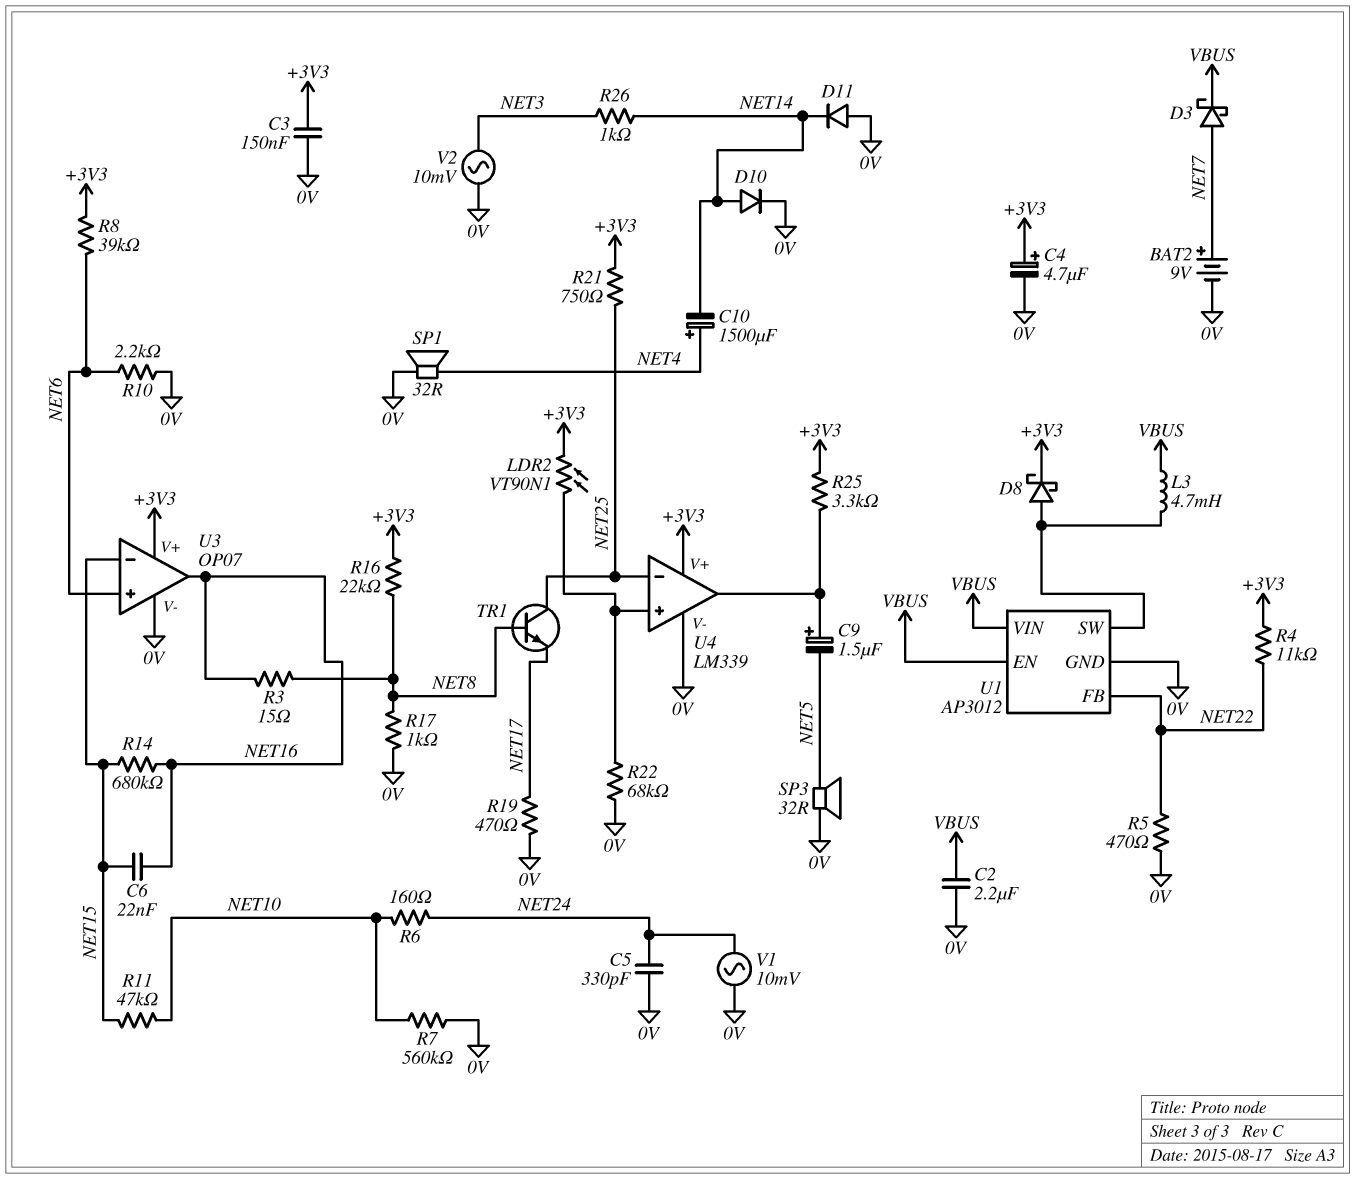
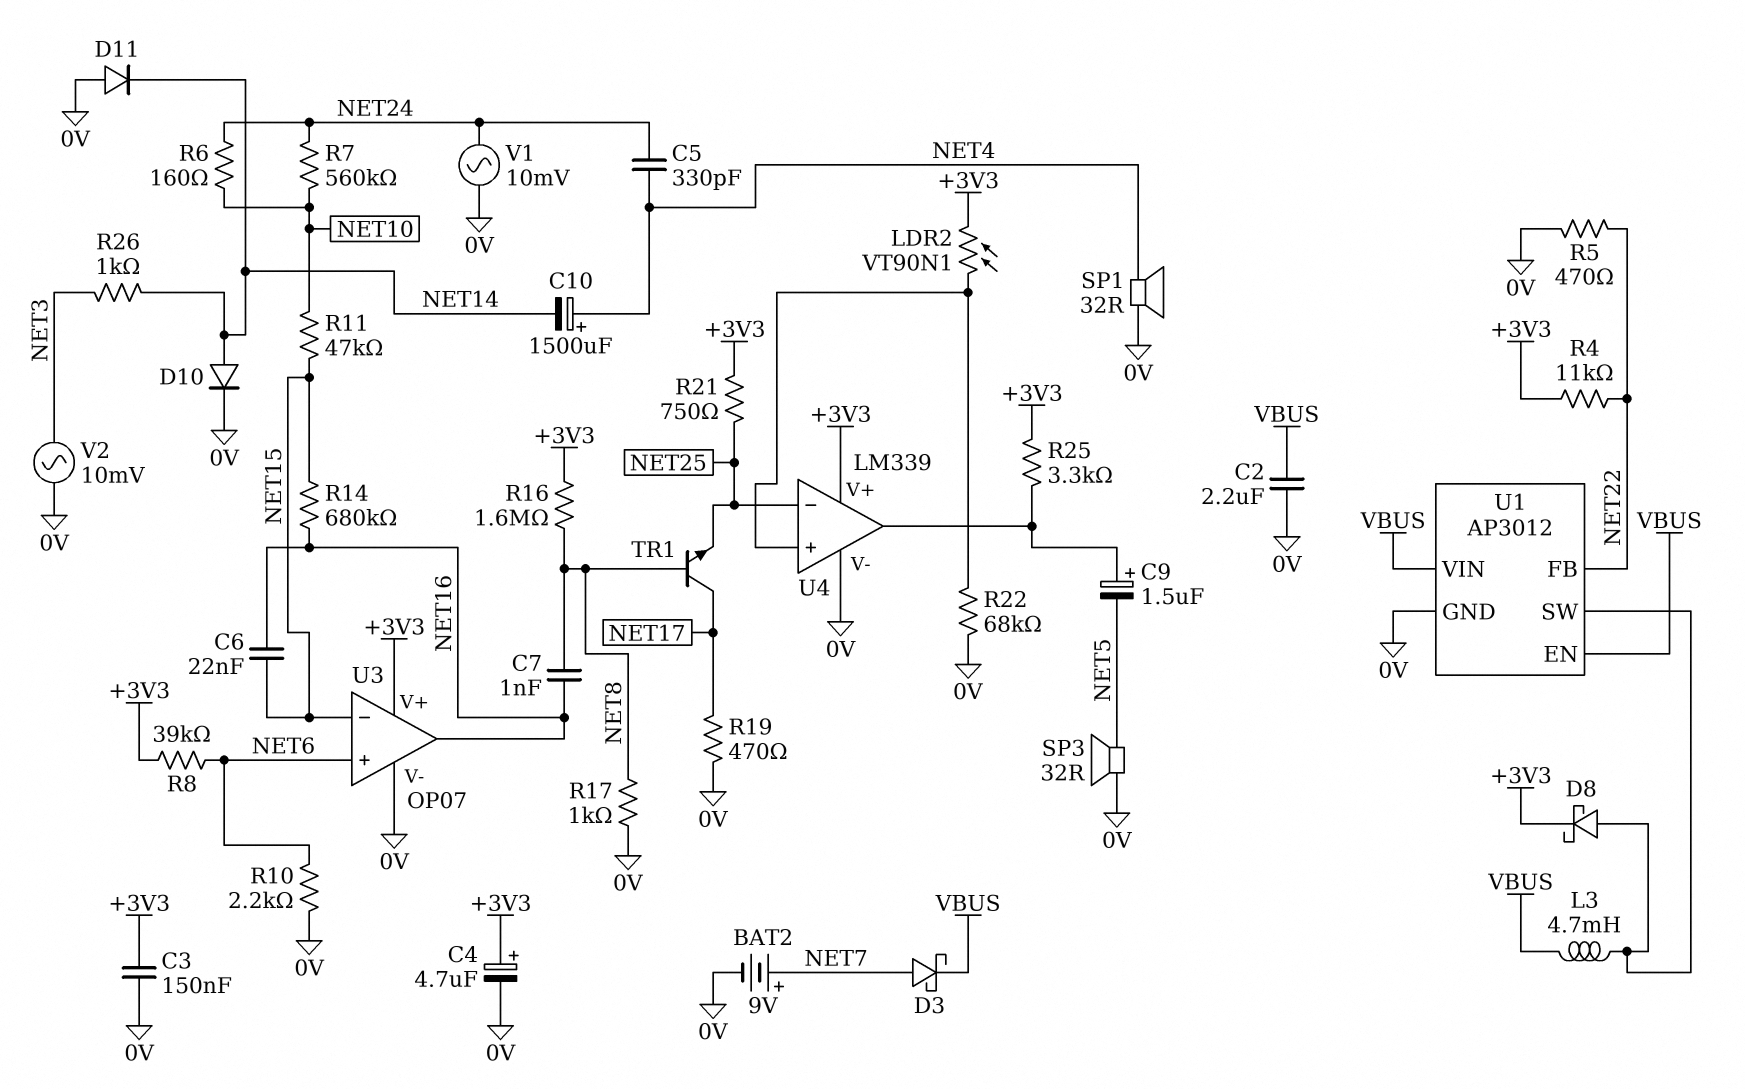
C5: 330pF (0V, NET24) -> 330pF (NET4, NET24)
C7: none -> 1nF (NET8, NET16)
R3: 15 (NET8, NET16) -> none
R7: 560k (0V, NET10) -> 560k (NET10, NET24)
R16: 22k (+3V3, NET8) -> 1.6M (+3V3, NET8)
TR1: NPN (B NET8, C NET25, E NET17) -> NPN (B NET8, C NET17, E NET25)

